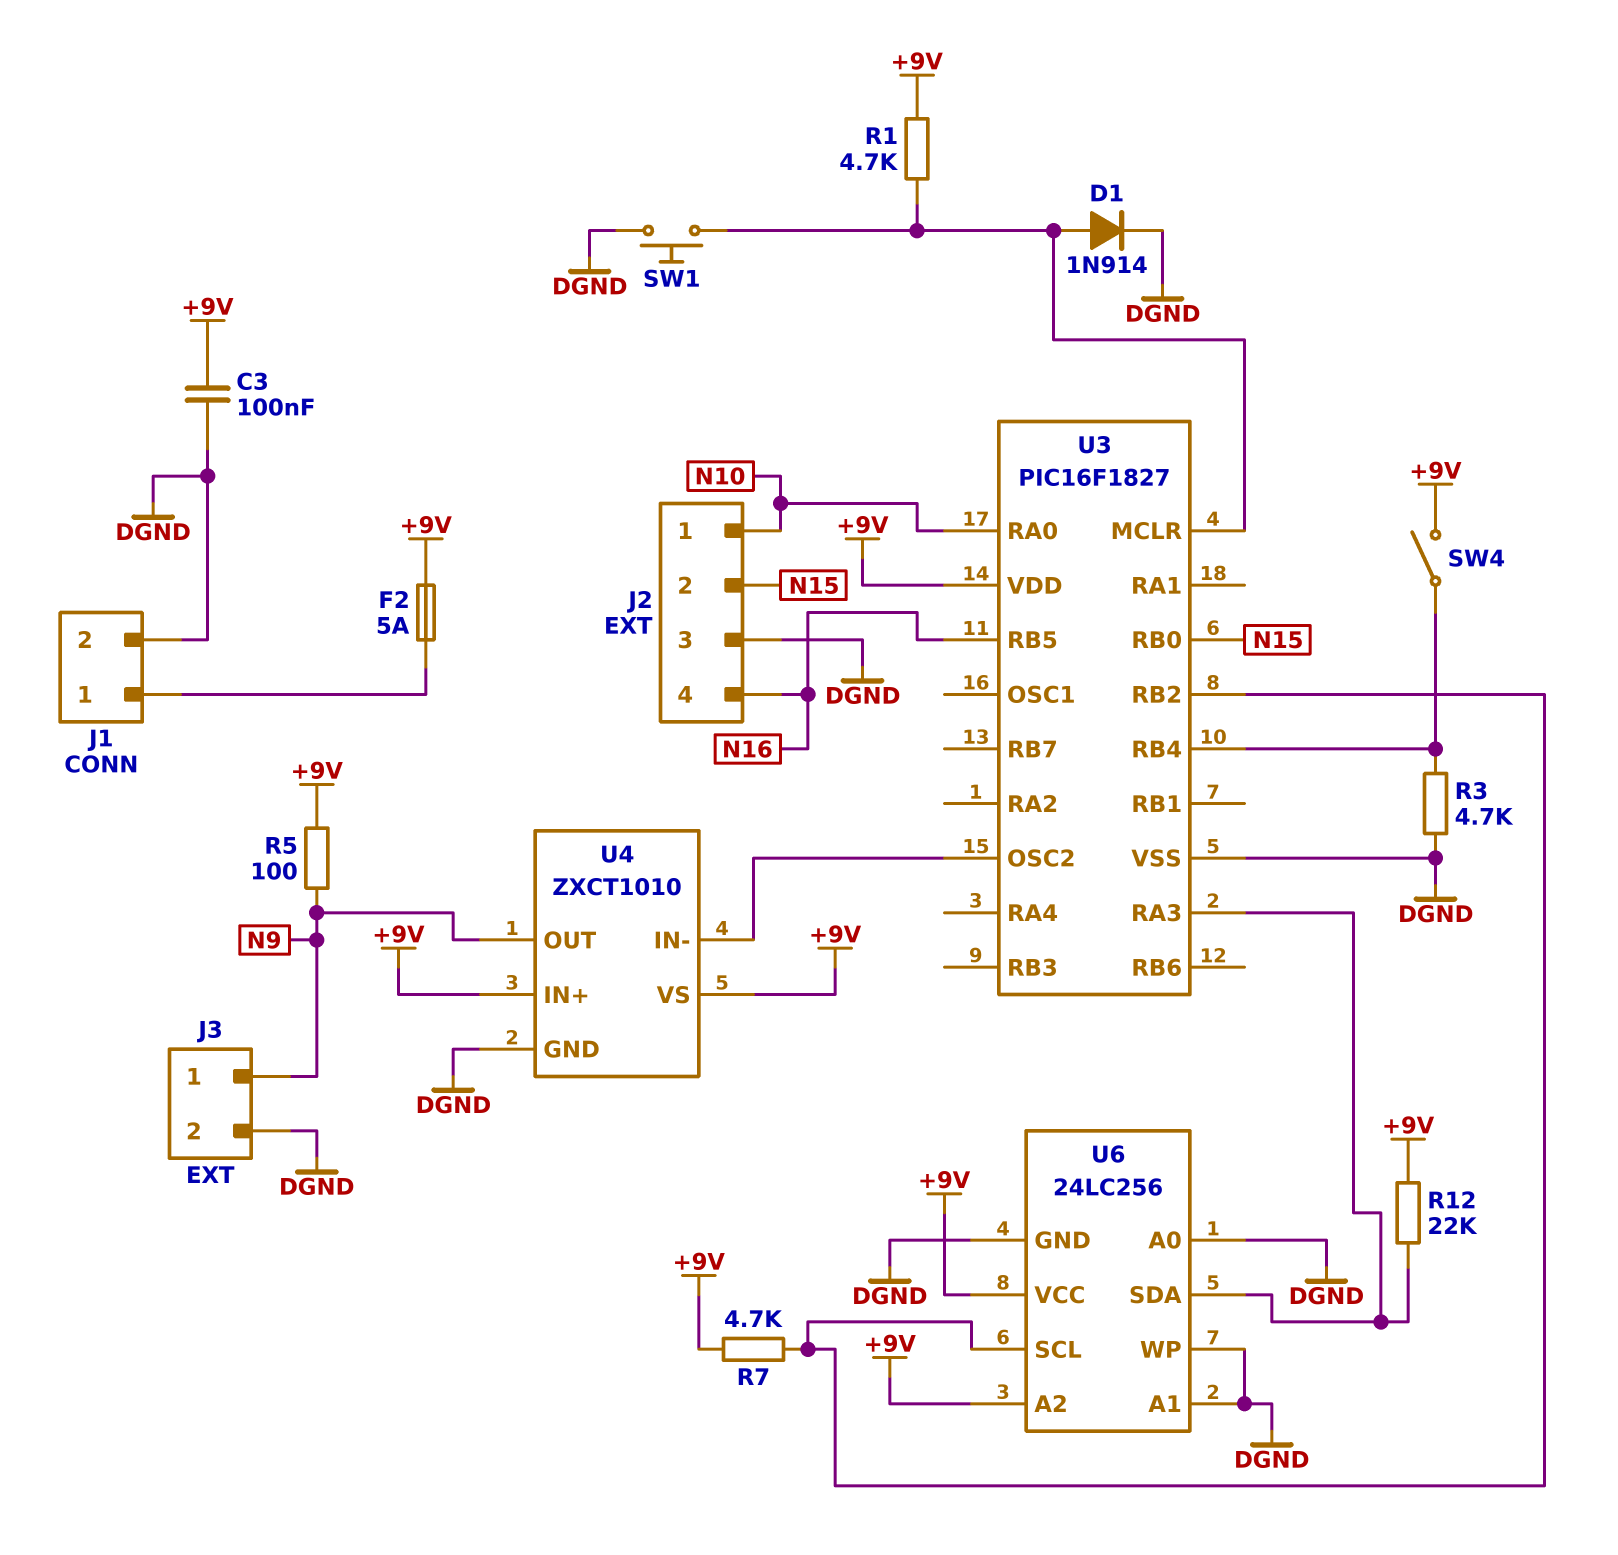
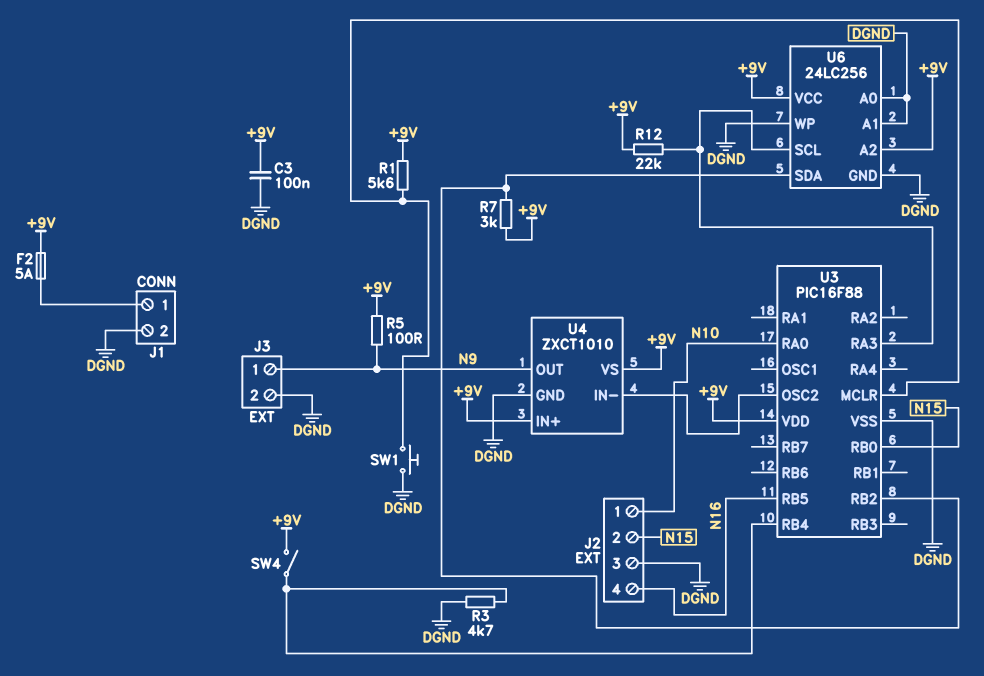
D1: diode 1N914 (A U3/MCLR, K DGND) -> none
R1: 4.7k (+9V, U3/MCLR) -> 5.6k (+9V, U3/MCLR)
R7: 4.7k (+9V, U3/RB2) -> 3k (+9V, U3/RB2)
U3: PIC16F1827 -> PIC16F88
U6 pin SCL: U3/RB2 -> U3/RA3
U6 pin SDA: U3/RA3 -> U3/RB2

